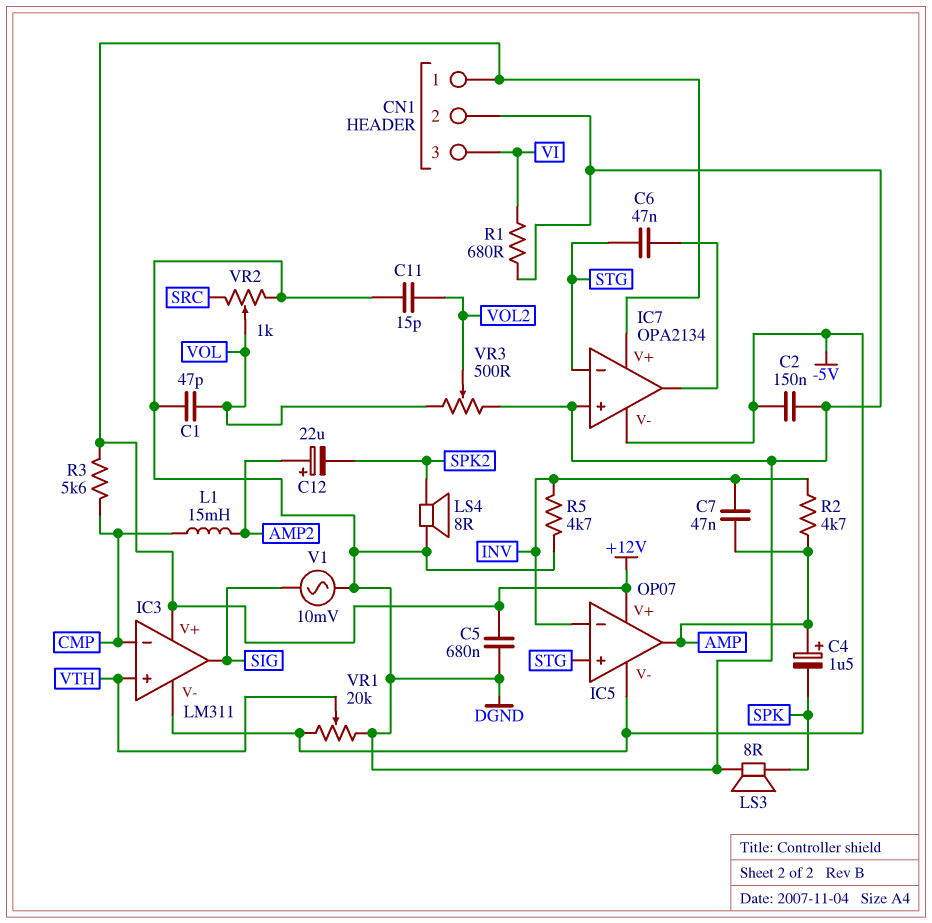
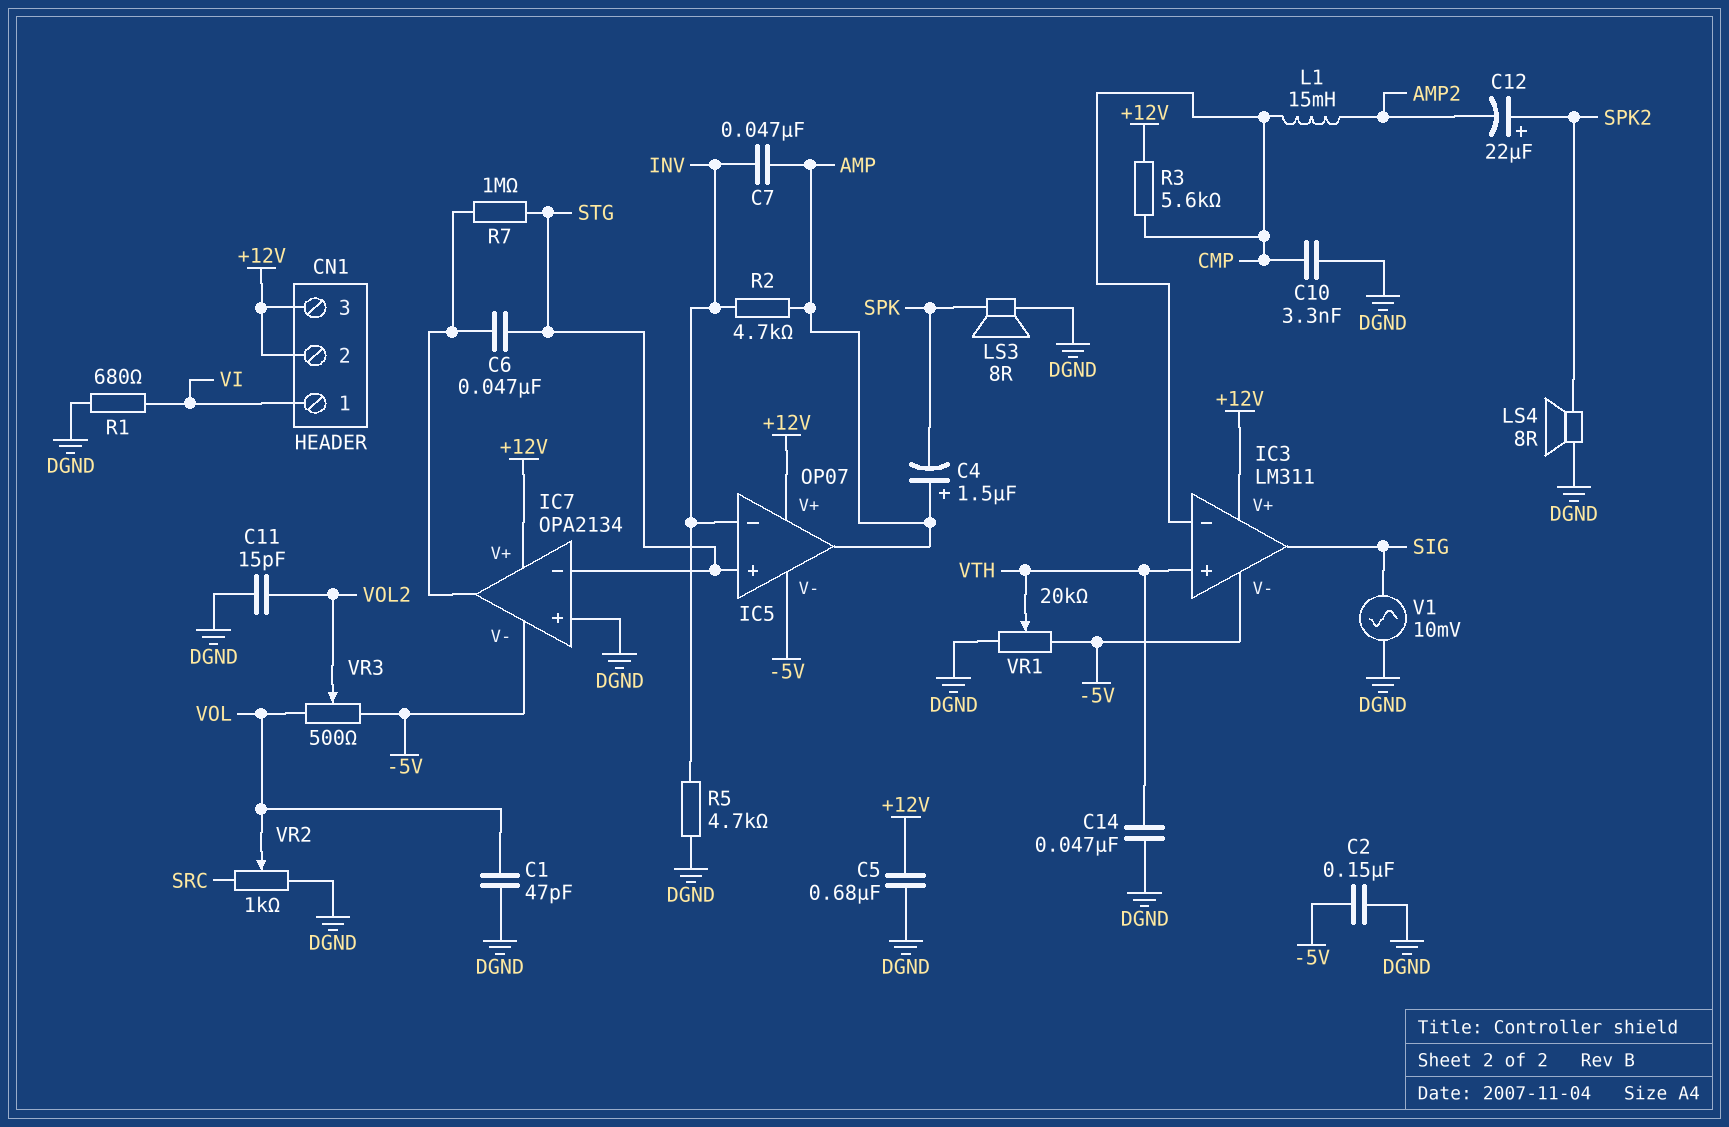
C10: none -> 3.3nF (CMP, DGND)
C12: 22uF (plus AMP2, minus SPK2) -> 22uF (plus SPK2, minus AMP2)
C14: none -> 47nF (DGND, VTH)
CN1 pin 1: +12V -> VI
CN1 pin 2: DGND -> +12V
CN1 pin 3: VI -> +12V
R7: none -> 1M (IC7/out, STG)
VR3: 500 (DGND, VOL, wiper VOL2) -> 500 (-5V, VOL, wiper VOL2)

